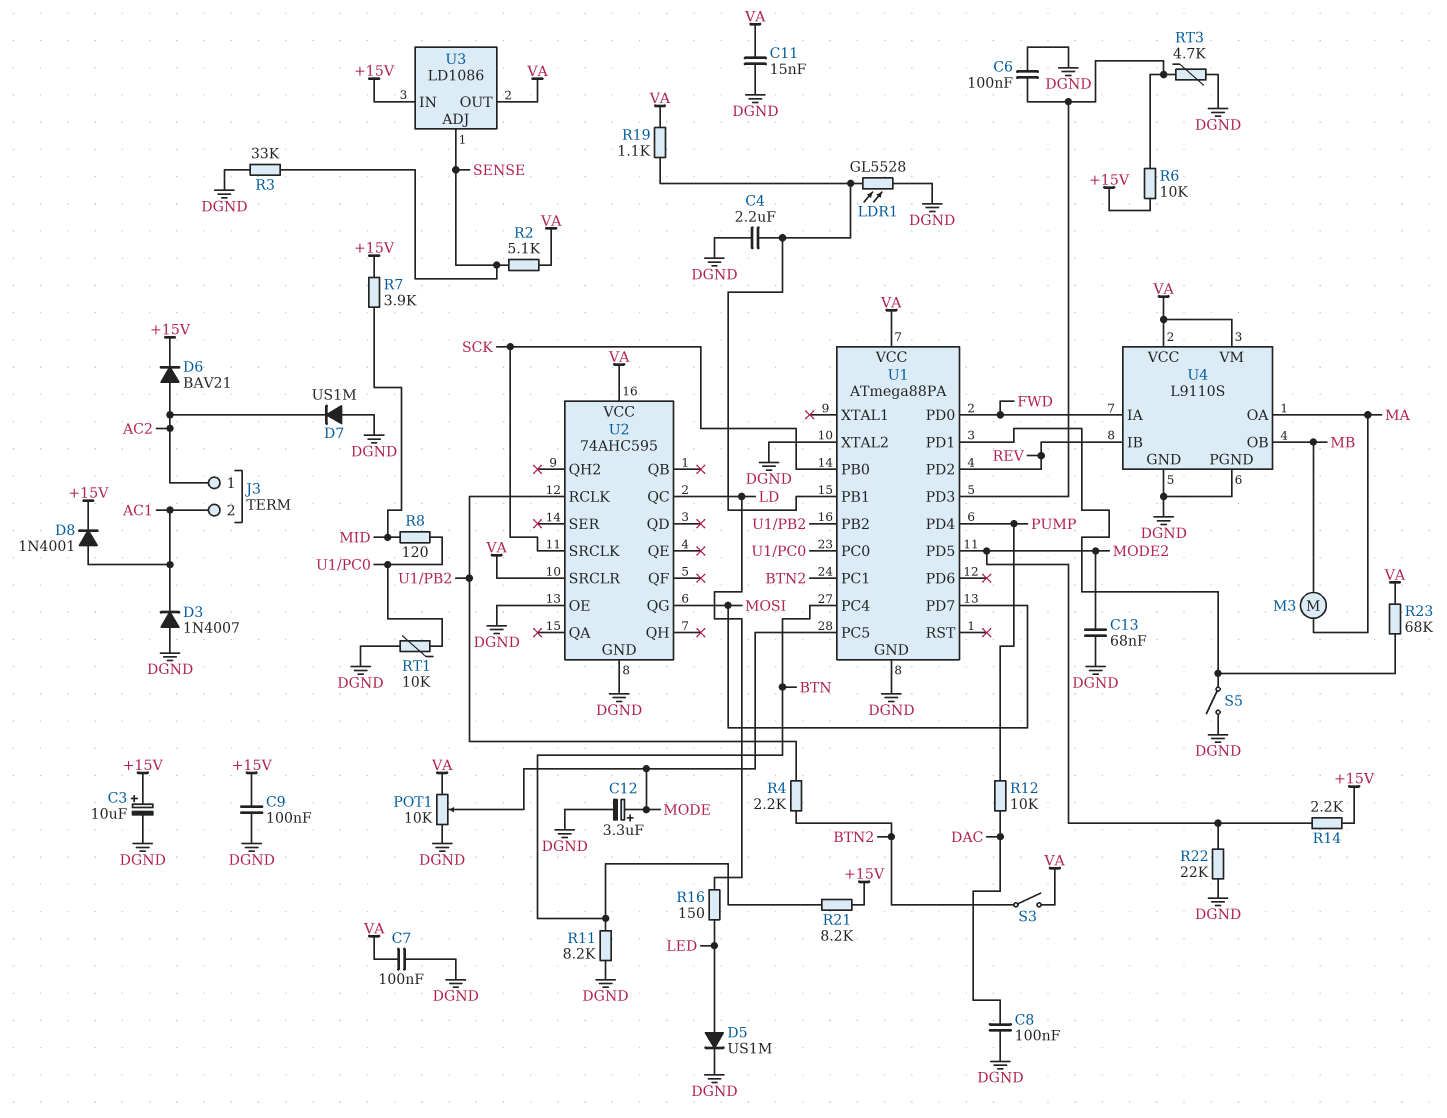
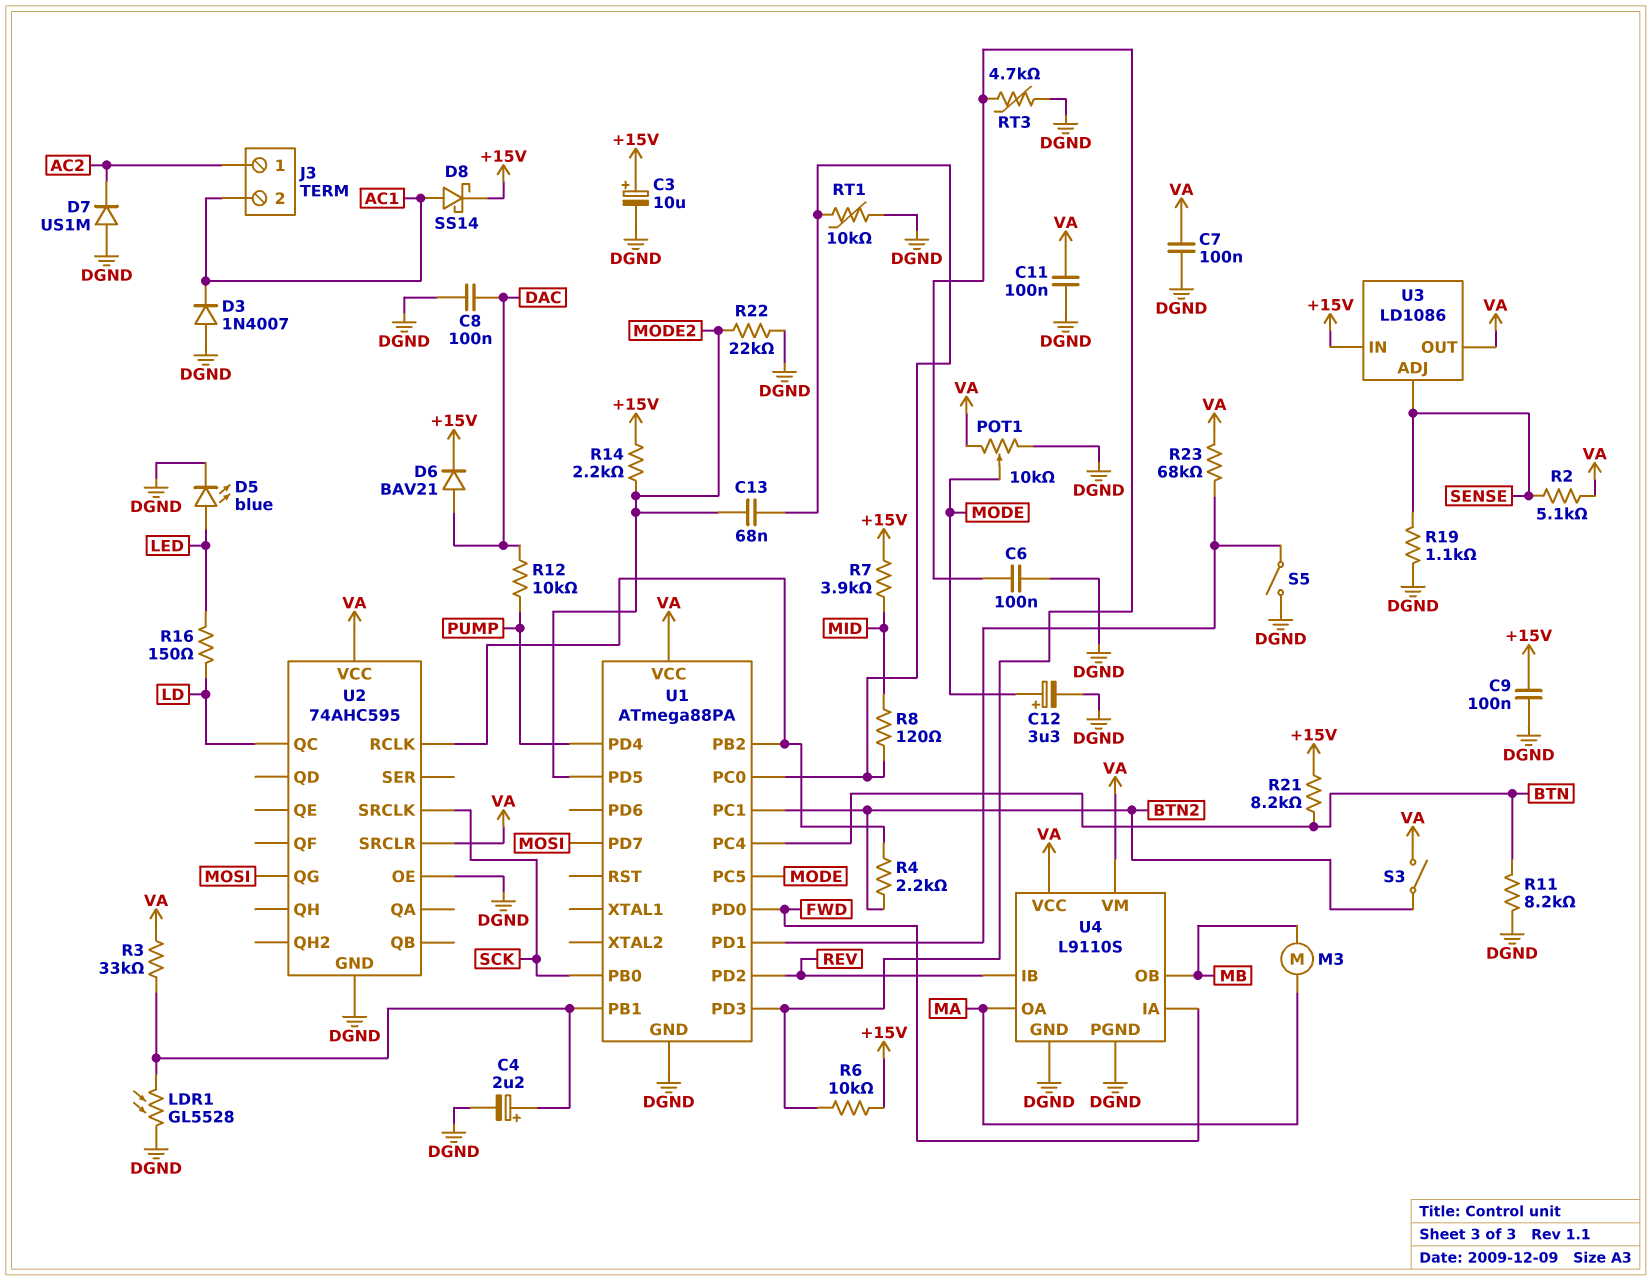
C4: 2.2uF (DGND, U1/PB1) -> 2.2uF (plus U1/PB1, minus DGND)
C11: 15nF (DGND, VA) -> 100nF (DGND, VA)
C13: 68nF (DGND, MODE2) -> 68nF (MODE2, U1/PC0)
D5: diode US1M (A LED, K DGND) -> LED blue (A LED, K DGND)
D6: diode BAV21 (A AC2, K +15V) -> diode BAV21 (A DAC, K +15V)
D8: diode 1N4001 (A AC1, K +15V) -> schottky SS14 (A AC1, K +15V)
R3: 33k (DGND, SENSE) -> 33k (U1/PB1, VA)
R19: 1.1k (U1/PB1, VA) -> 1.1k (DGND, SENSE)
U1 pin XTAL2: DGND -> none

